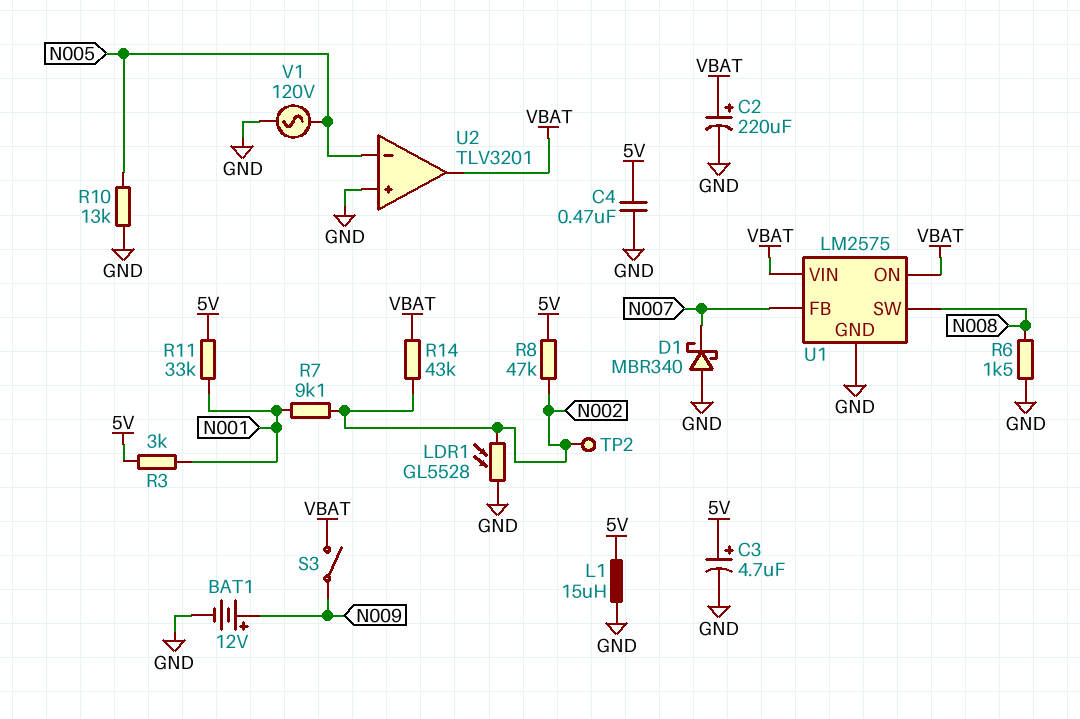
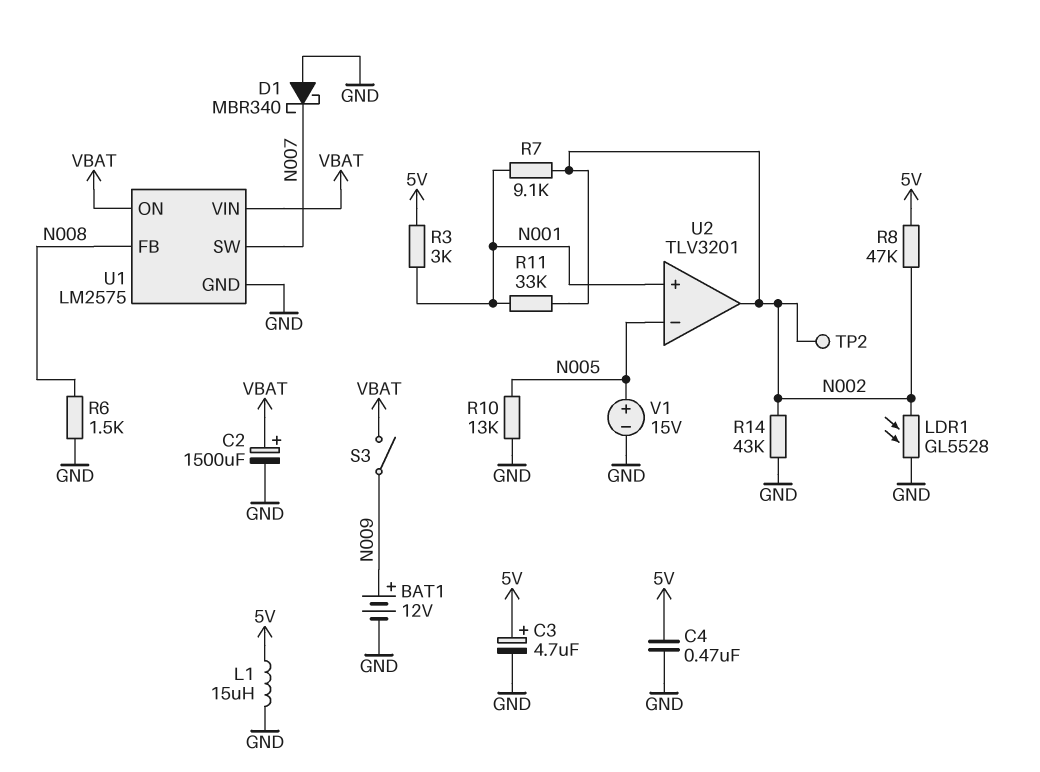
C2: 220uF (plus VBAT, minus GND) -> 1500uF (plus VBAT, minus GND)
R11: 33k (5V, N001) -> 33k (N001, N002)
R14: 43k (N002, VBAT) -> 43k (GND, N002)
U1 pin FB: N007 -> N008
U1 pin SW: N008 -> N007
U2 pin in+: GND -> N001
U2 pin out: VBAT -> N002
V1: AC 120V (GND, N005) -> 15V (plus N005, minus GND)

